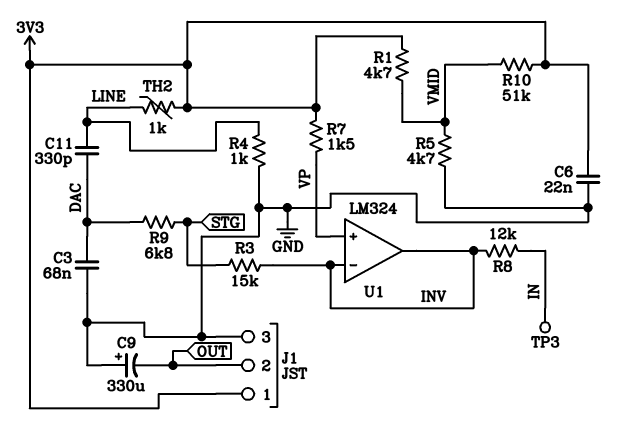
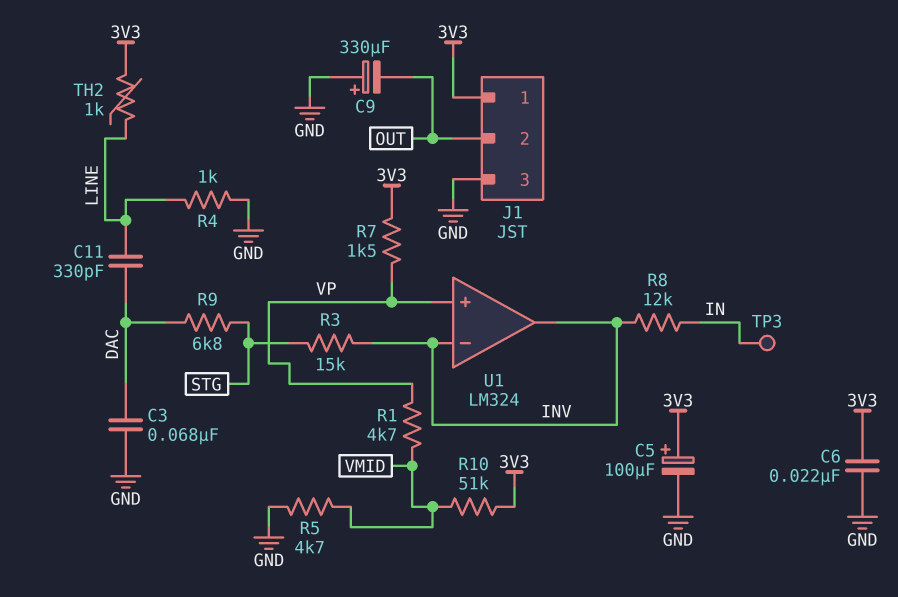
C5: none -> 100uF (plus 3V3, minus GND)
R1: 4.7k (3V3, VMID) -> 4.7k (VMID, VP)

